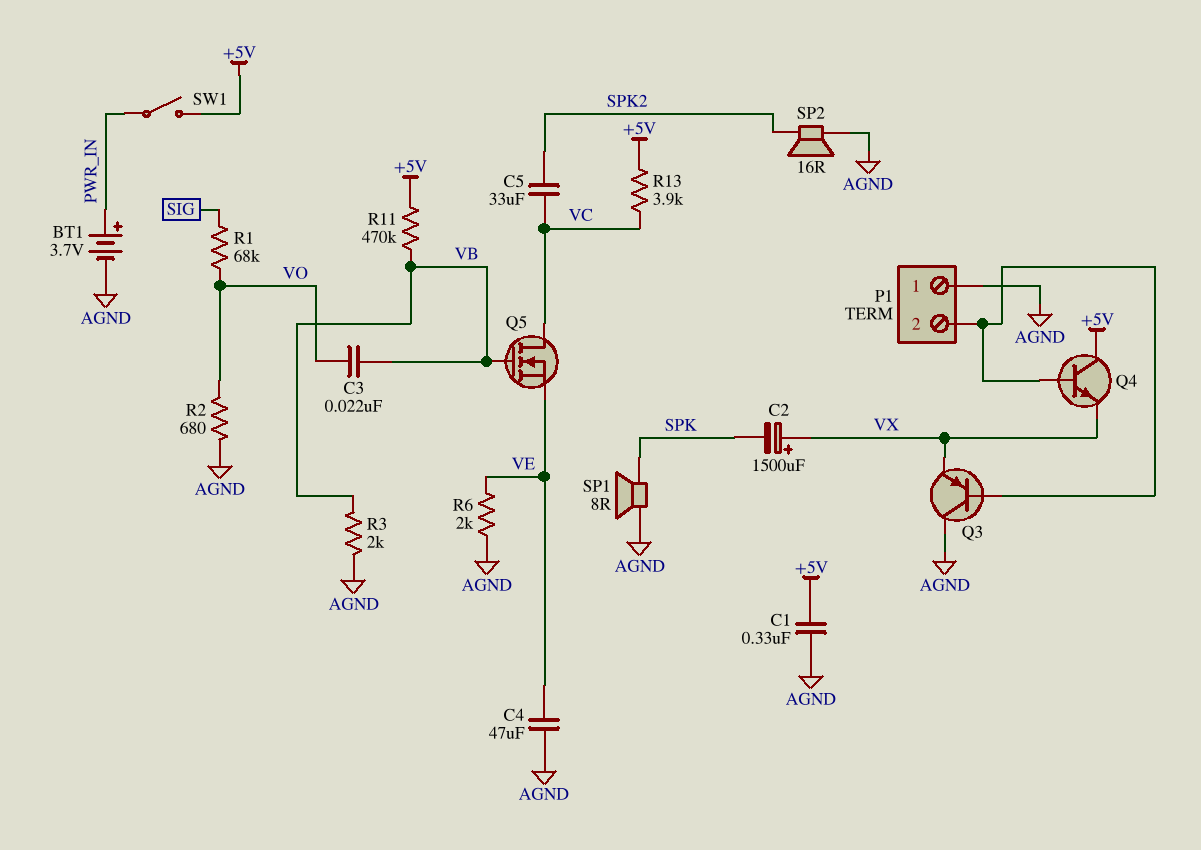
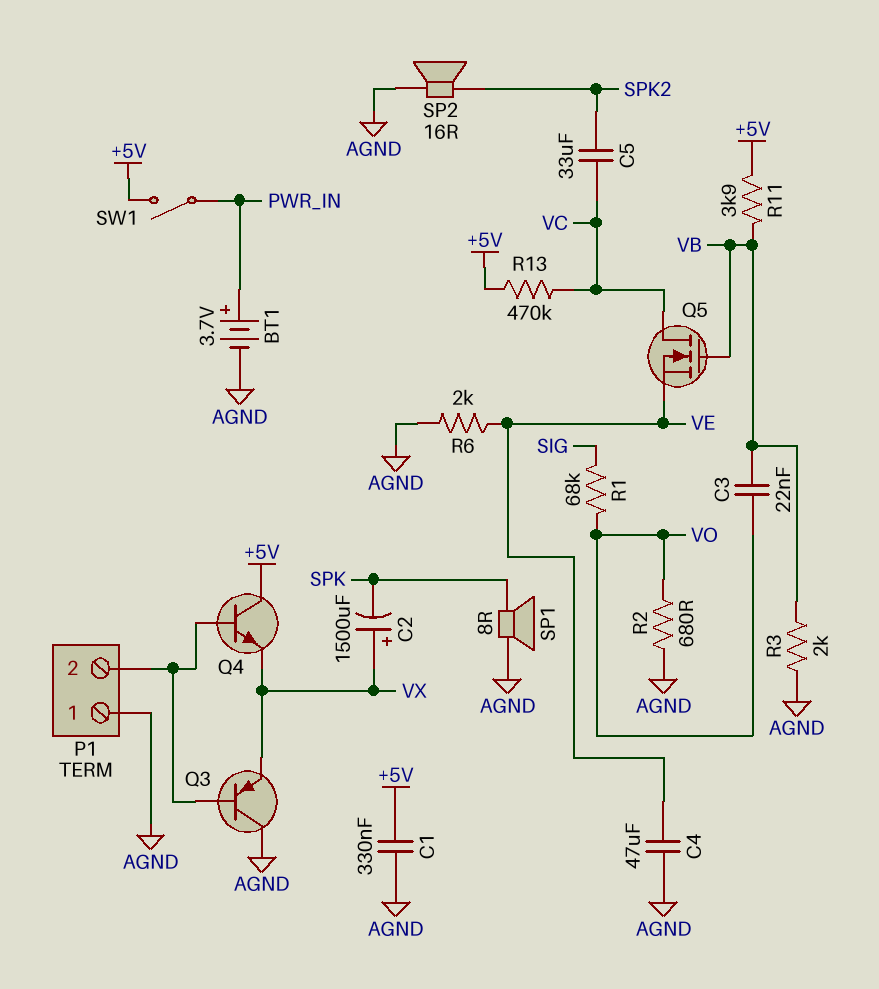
R11: 470k (+5V, VB) -> 3.9k (+5V, VB)
R13: 3.9k (+5V, VC) -> 470k (+5V, VC)

